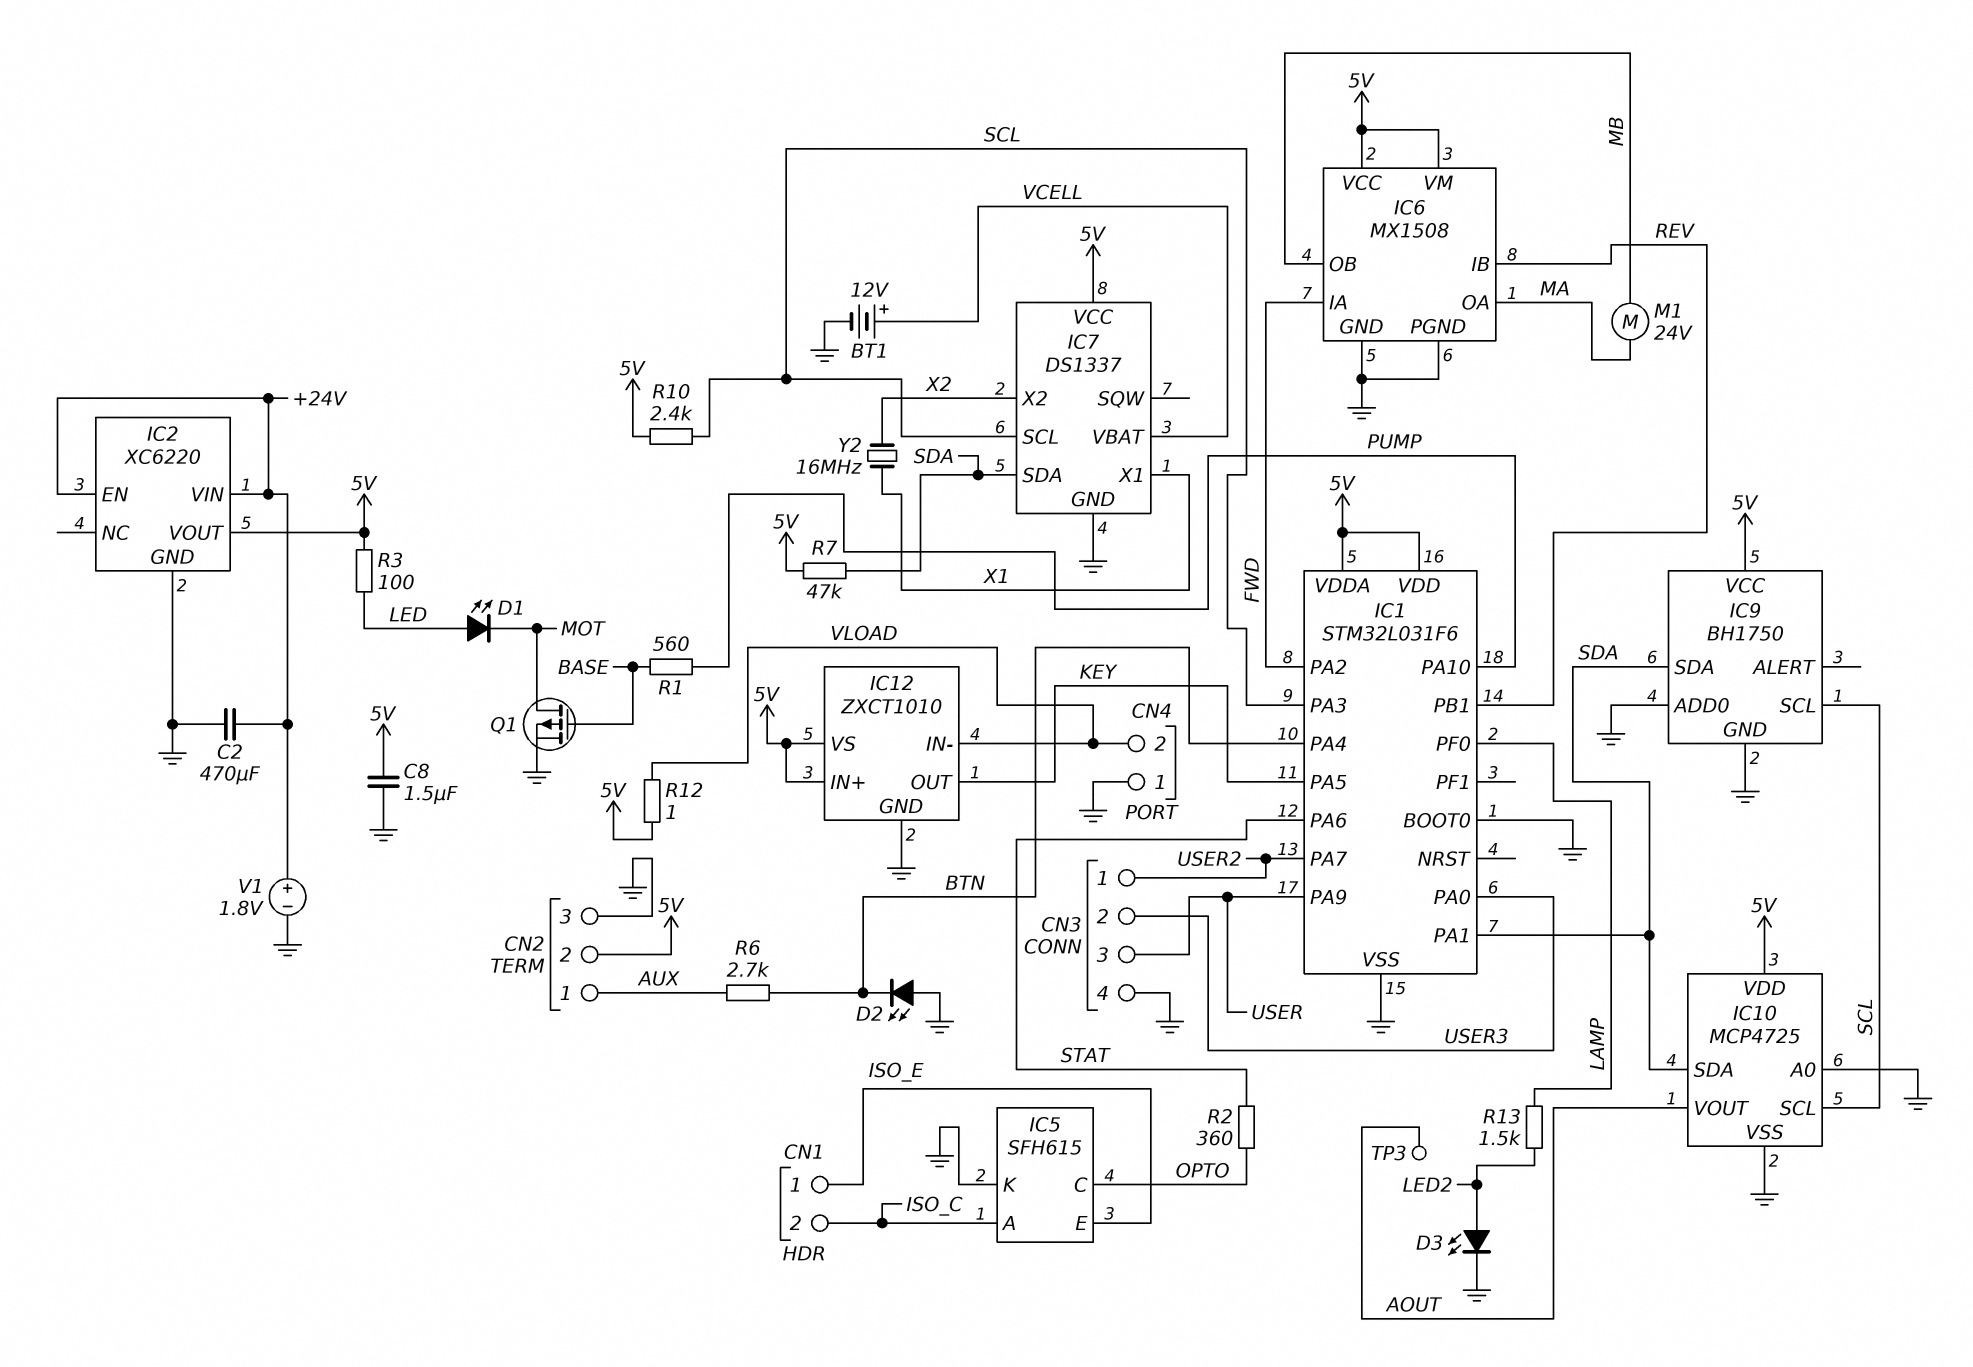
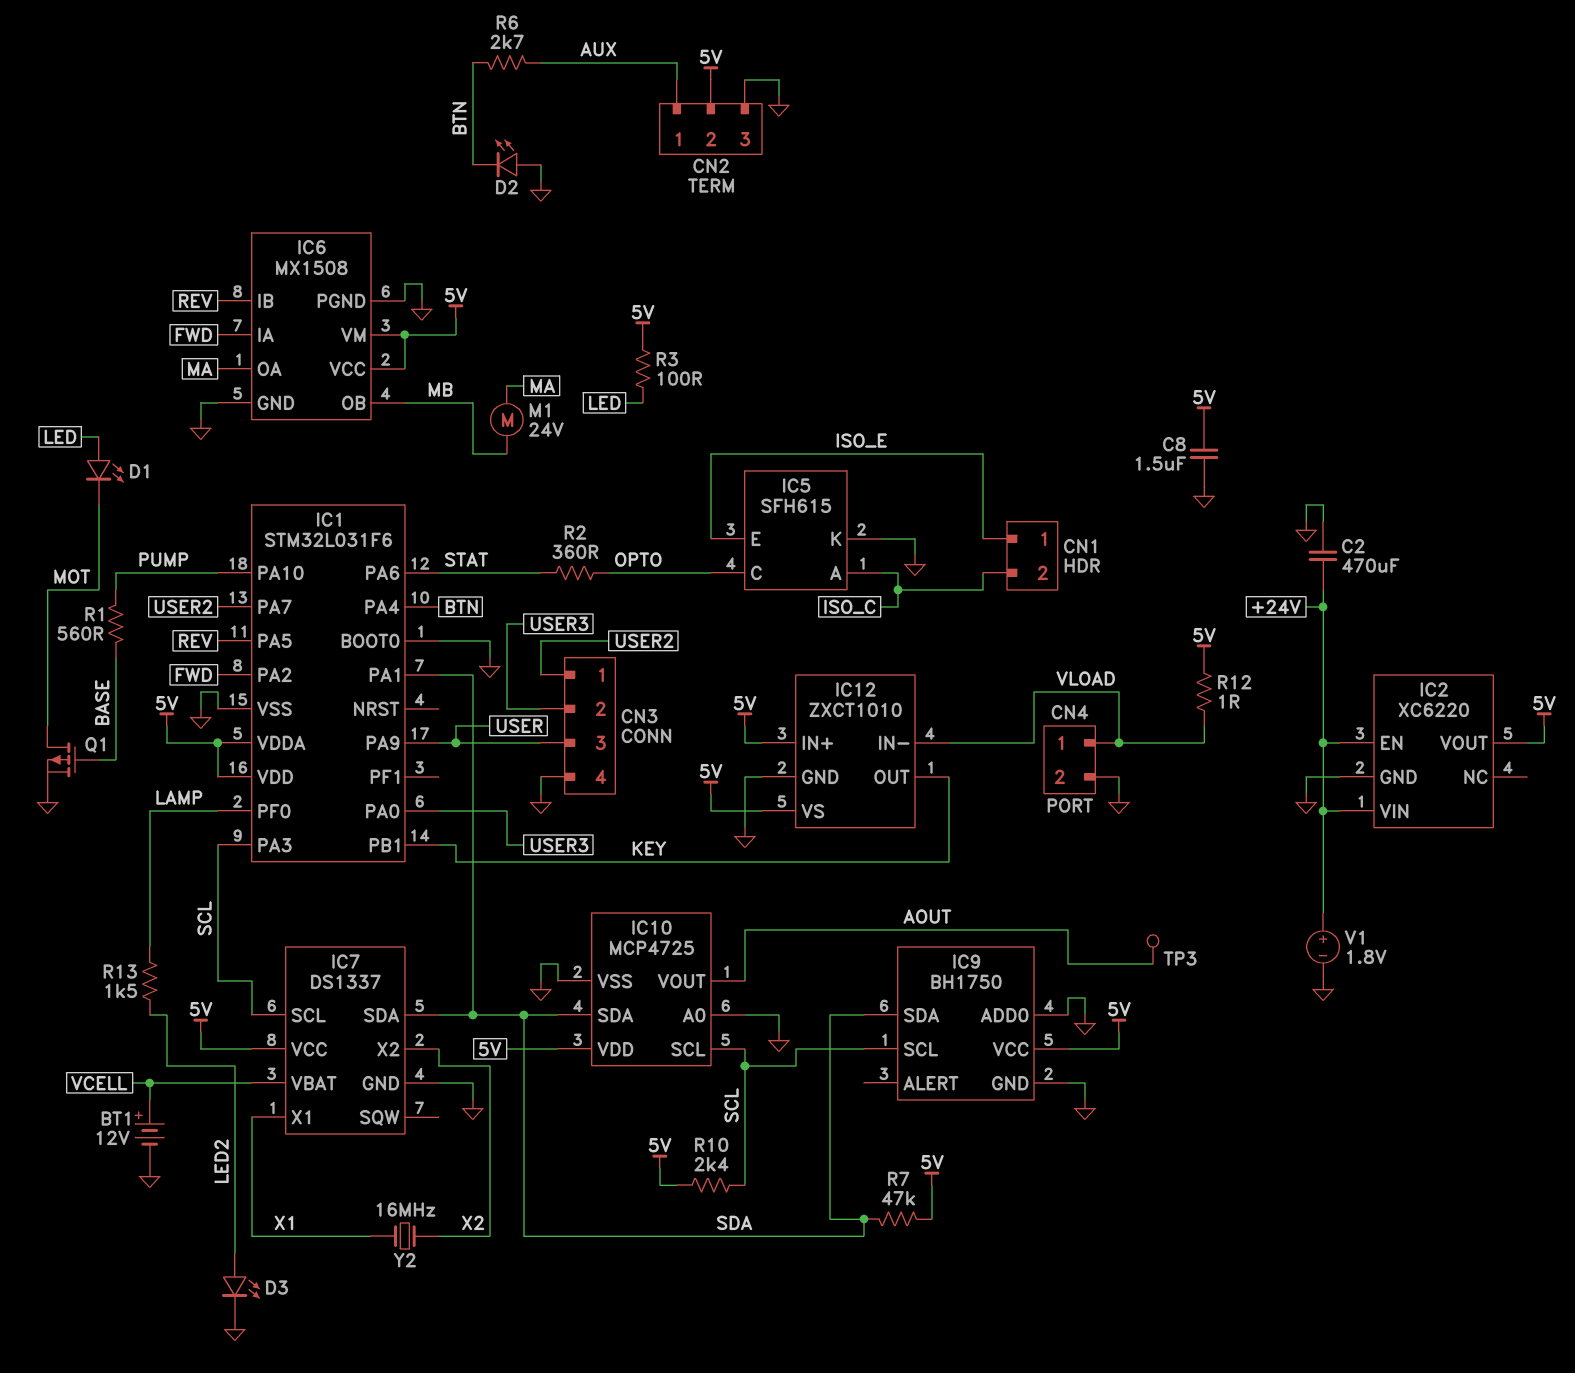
CN4 pin 1: GND -> VLOAD
CN4 pin 2: VLOAD -> GND
IC1 pin PA5: KEY -> REV
IC1 pin PB1: REV -> KEY

